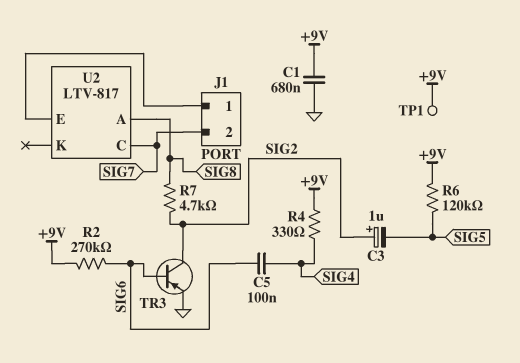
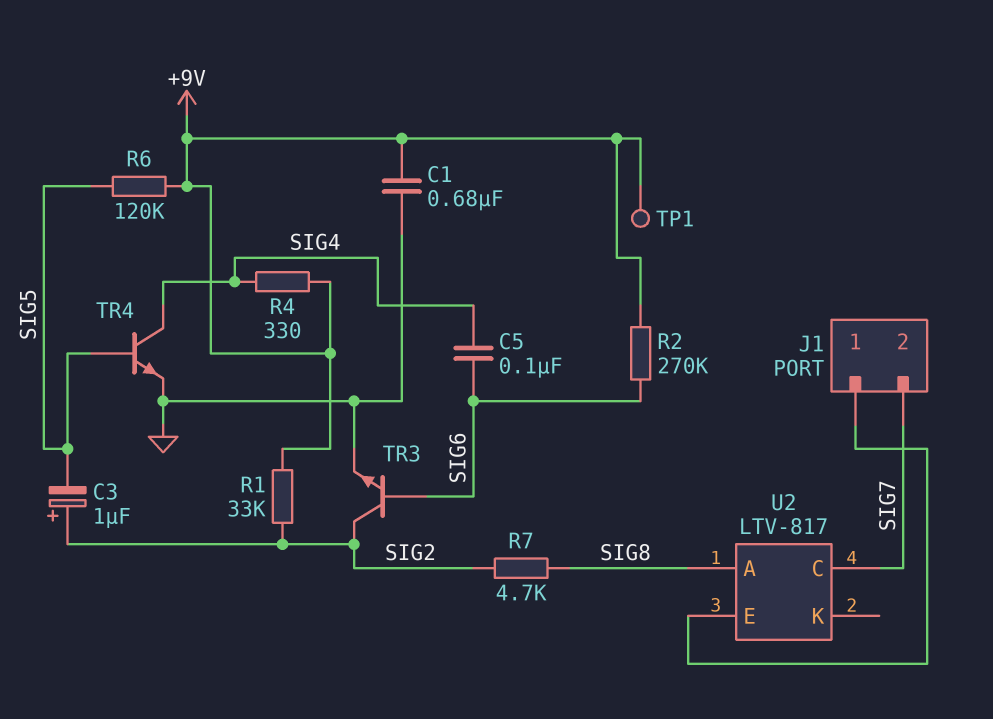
R1: none -> 33k (+9V, SIG2)
TR3: PNP (B SIG6, C SIG2, E GND) -> NPN (B SIG6, C SIG2, E GND)
TR4: none -> NPN (B SIG5, C SIG4, E GND)

